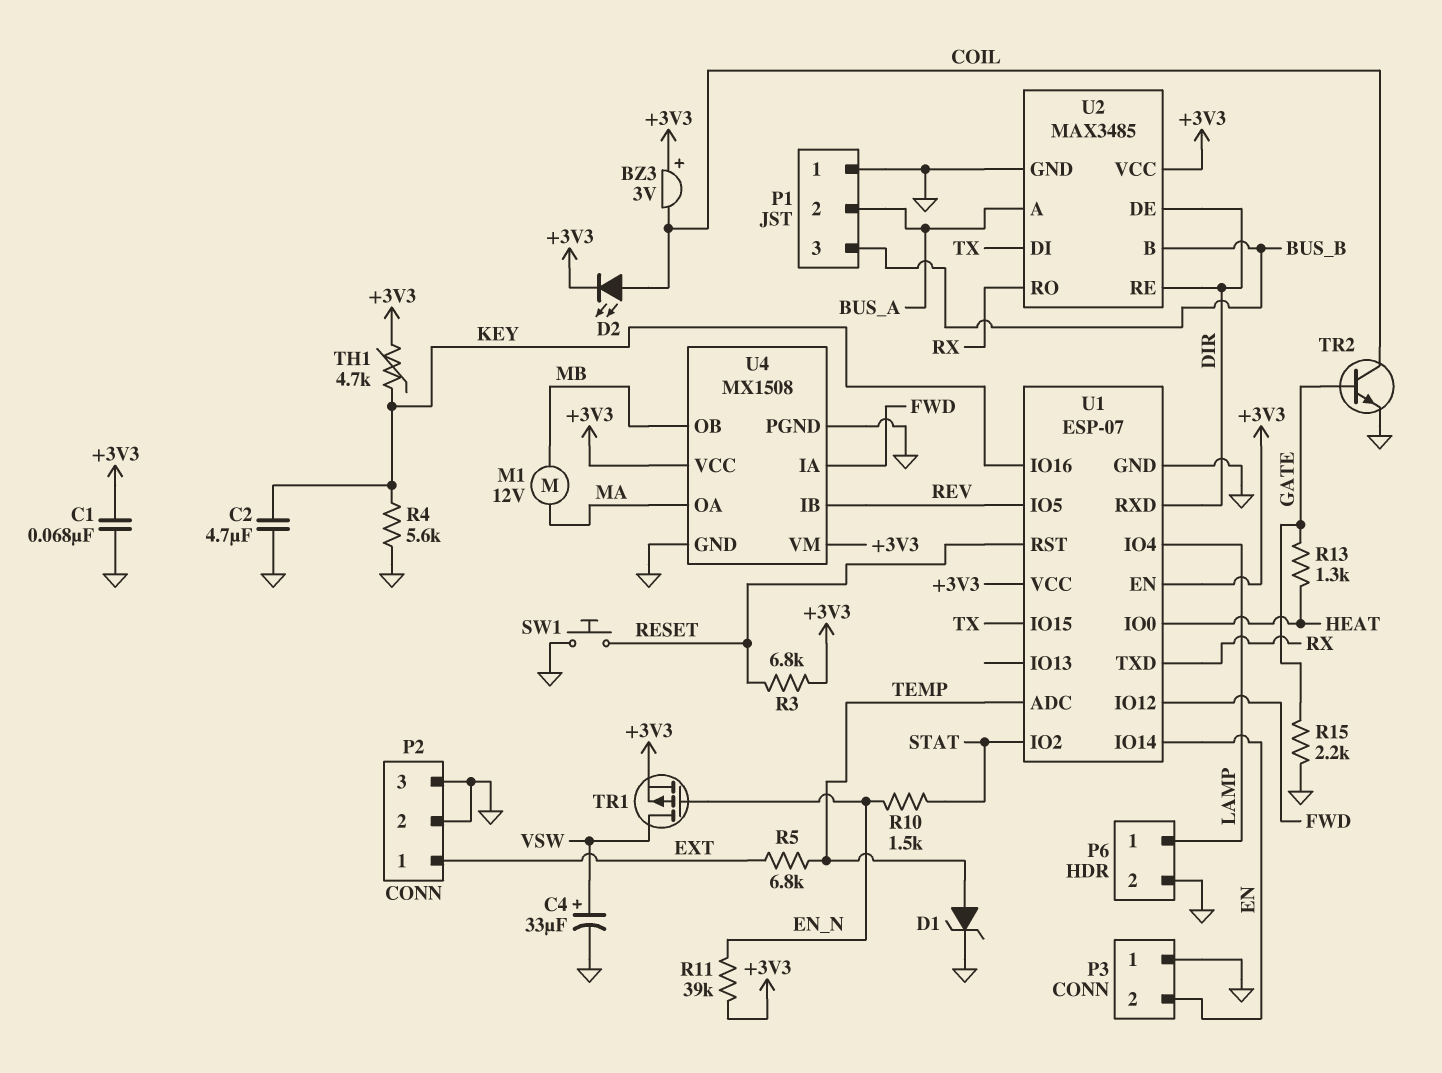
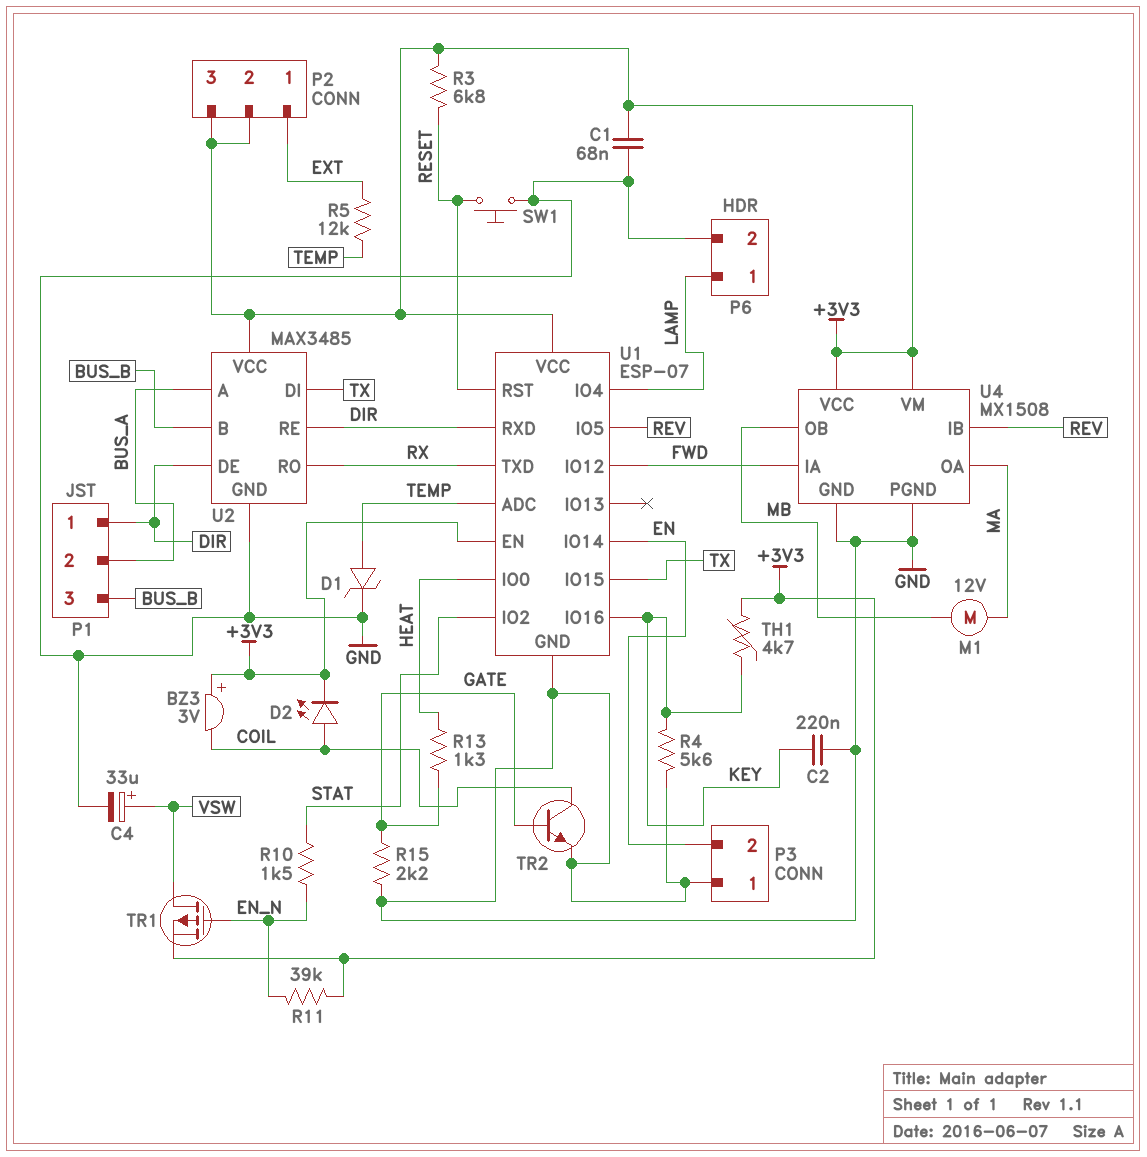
C2: 4.7uF (GND, KEY) -> 220nF (GND, KEY)
P1 pin 1: GND -> DIR
P2 pin 2: GND -> +3V3
P2 pin 3: GND -> +3V3
R5: 6.8k (EXT, TEMP) -> 12k (EXT, TEMP)

